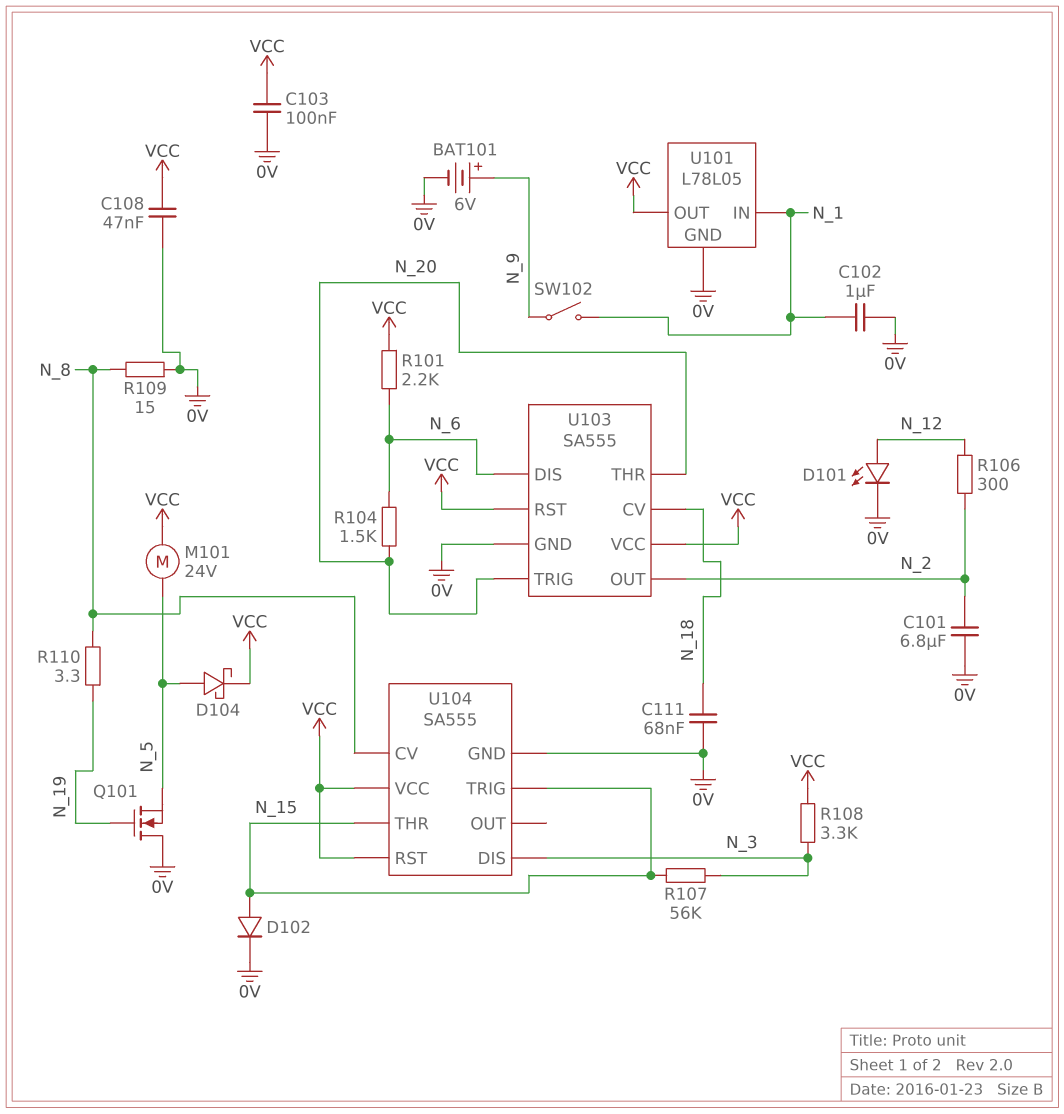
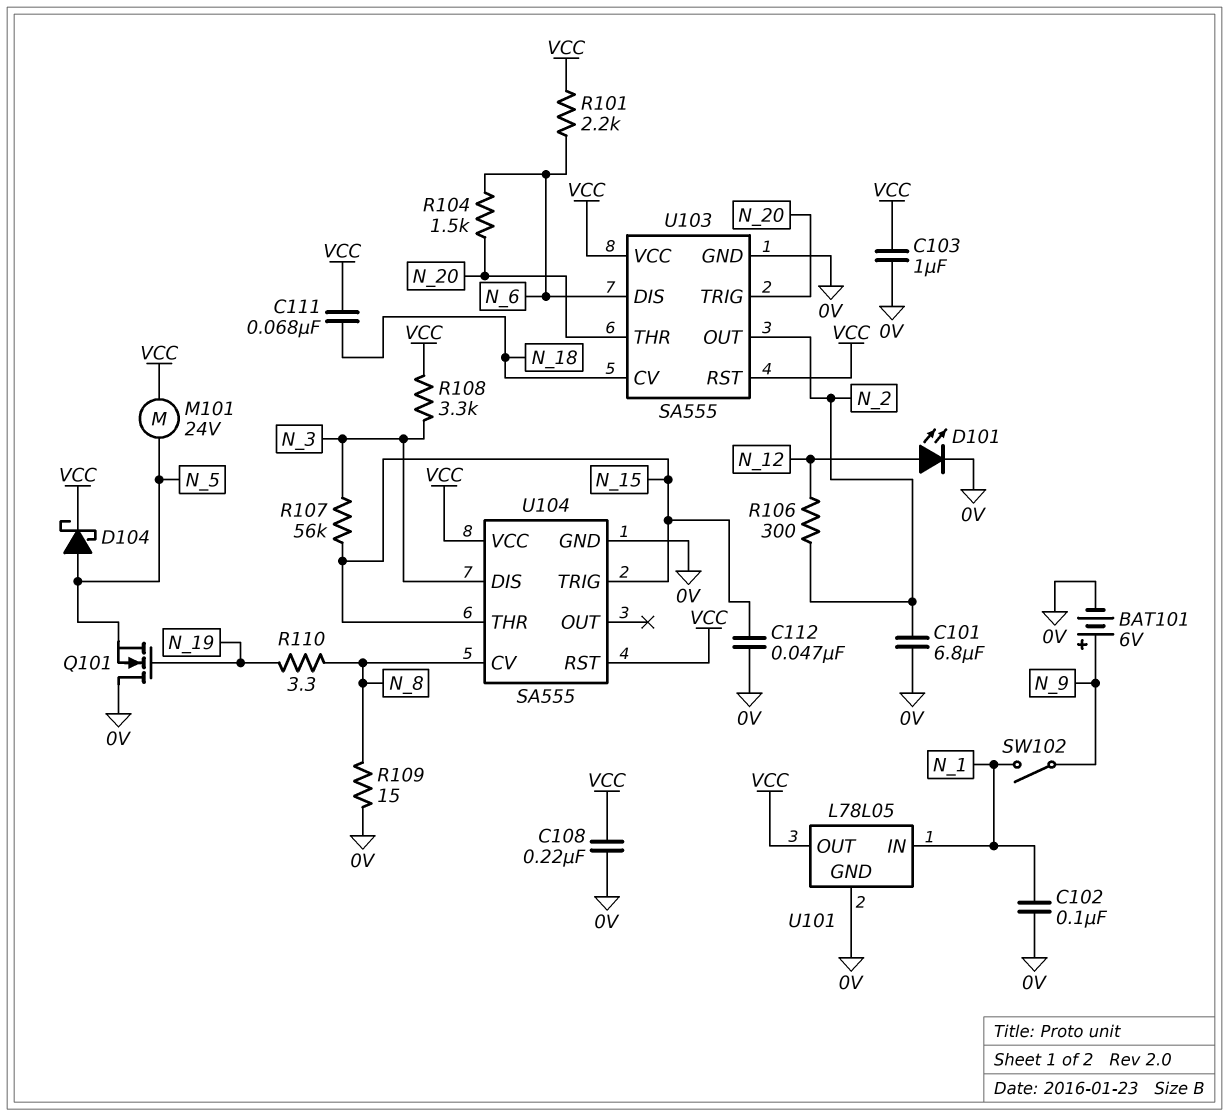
C102: 1uF (0V, N_1) -> 100nF (0V, N_1)
C103: 100nF (0V, VCC) -> 1uF (0V, VCC)
C108: 47nF (0V, VCC) -> 220nF (0V, VCC)
C111: 68nF (0V, N_18) -> 68nF (N_18, VCC)
C112: none -> 47nF (0V, N_15)
D102: diode (A N_15, K 0V) -> none

